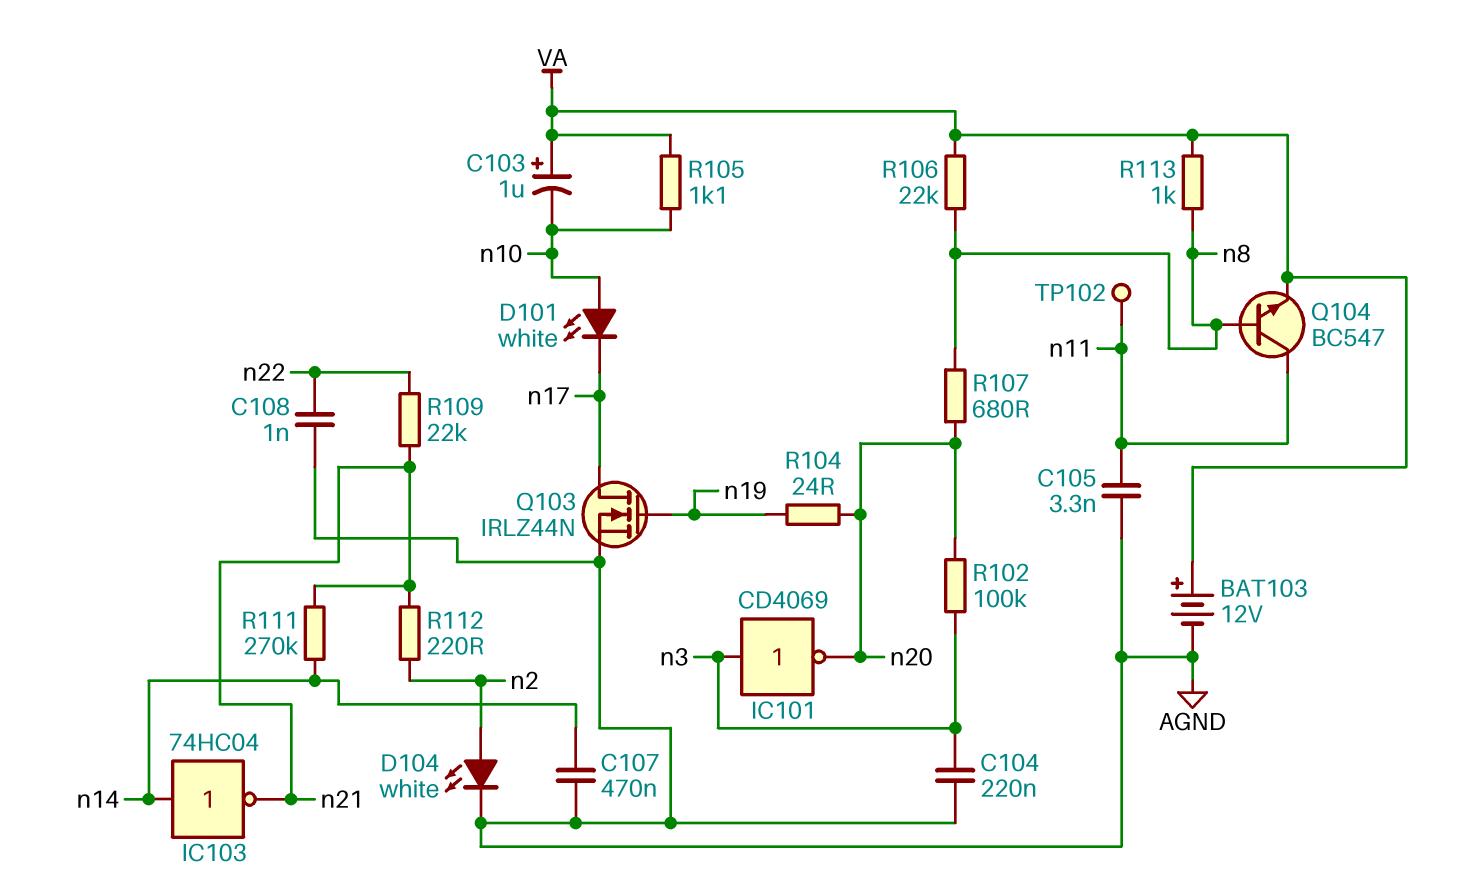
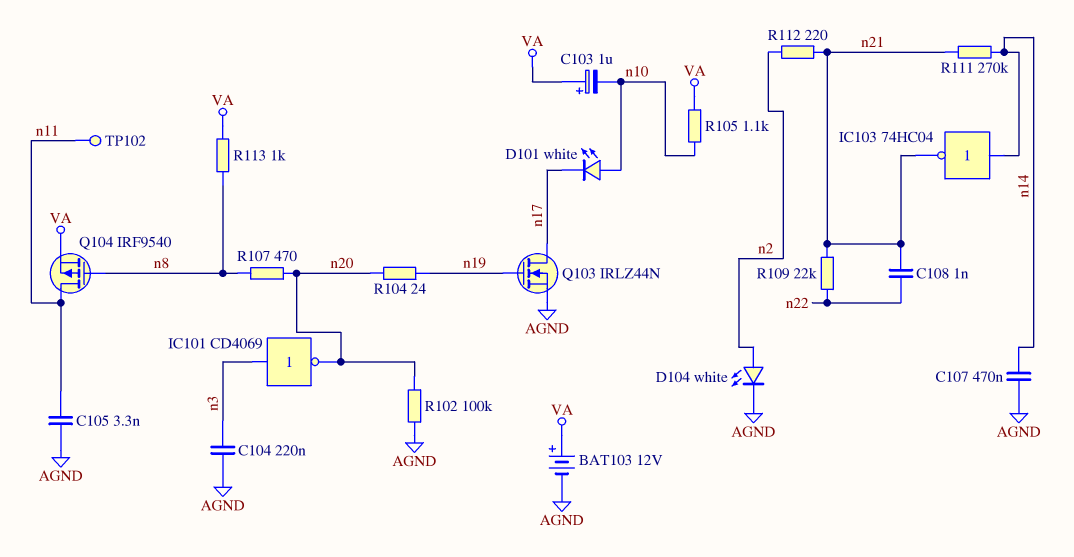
C108: 1nF (AGND, n22) -> 1nF (n21, n22)
Q104: NPN BC547 (B n8, C n11, E VA) -> PMOS IRF9540 (G n8, D n11, S VA)
R102: 100k (n3, n20) -> 100k (AGND, n20)
R106: 22k (VA, n8) -> none
R107: 680 (n8, n20) -> 470 (n8, n20)

